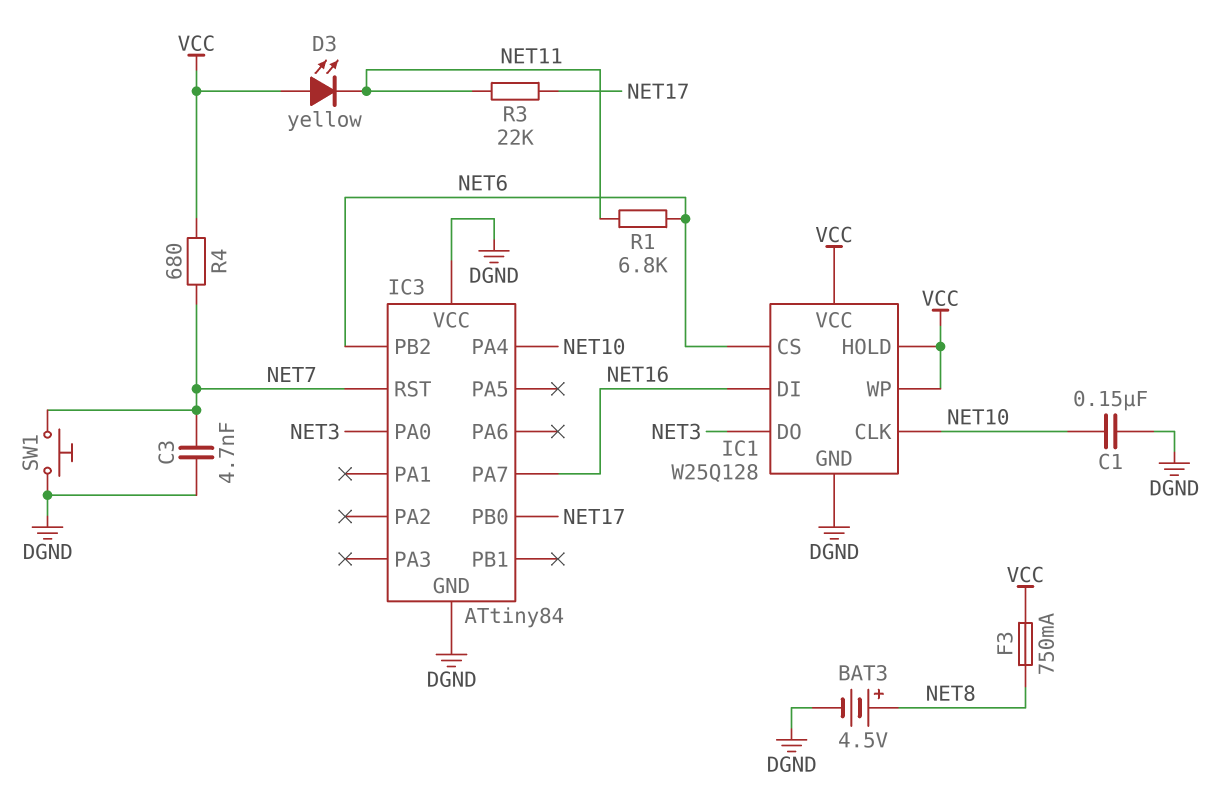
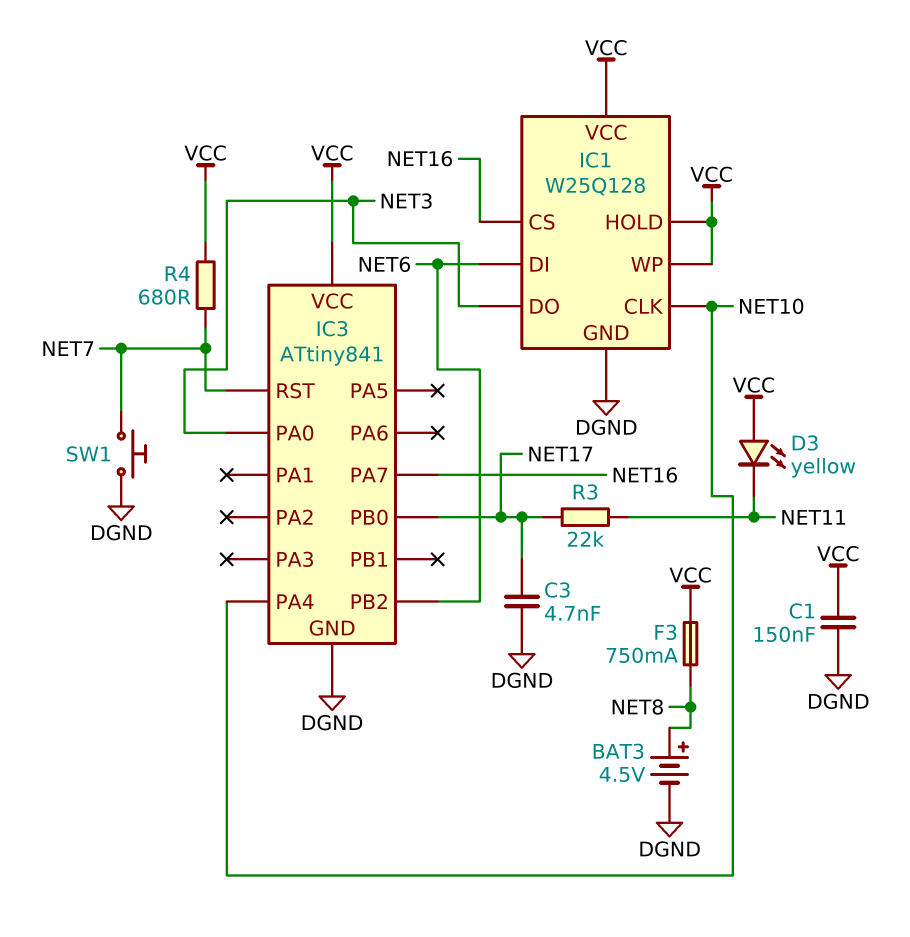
C1: 150nF (DGND, NET10) -> 150nF (DGND, VCC)
C3: 4.7nF (DGND, NET7) -> 4.7nF (DGND, NET17)
IC1 pin CS: NET6 -> NET16
IC1 pin DI: NET16 -> NET6
IC3: ATtiny84 -> ATtiny841
IC3 pin VCC: DGND -> VCC
R1: 6.8k (NET6, NET11) -> none

